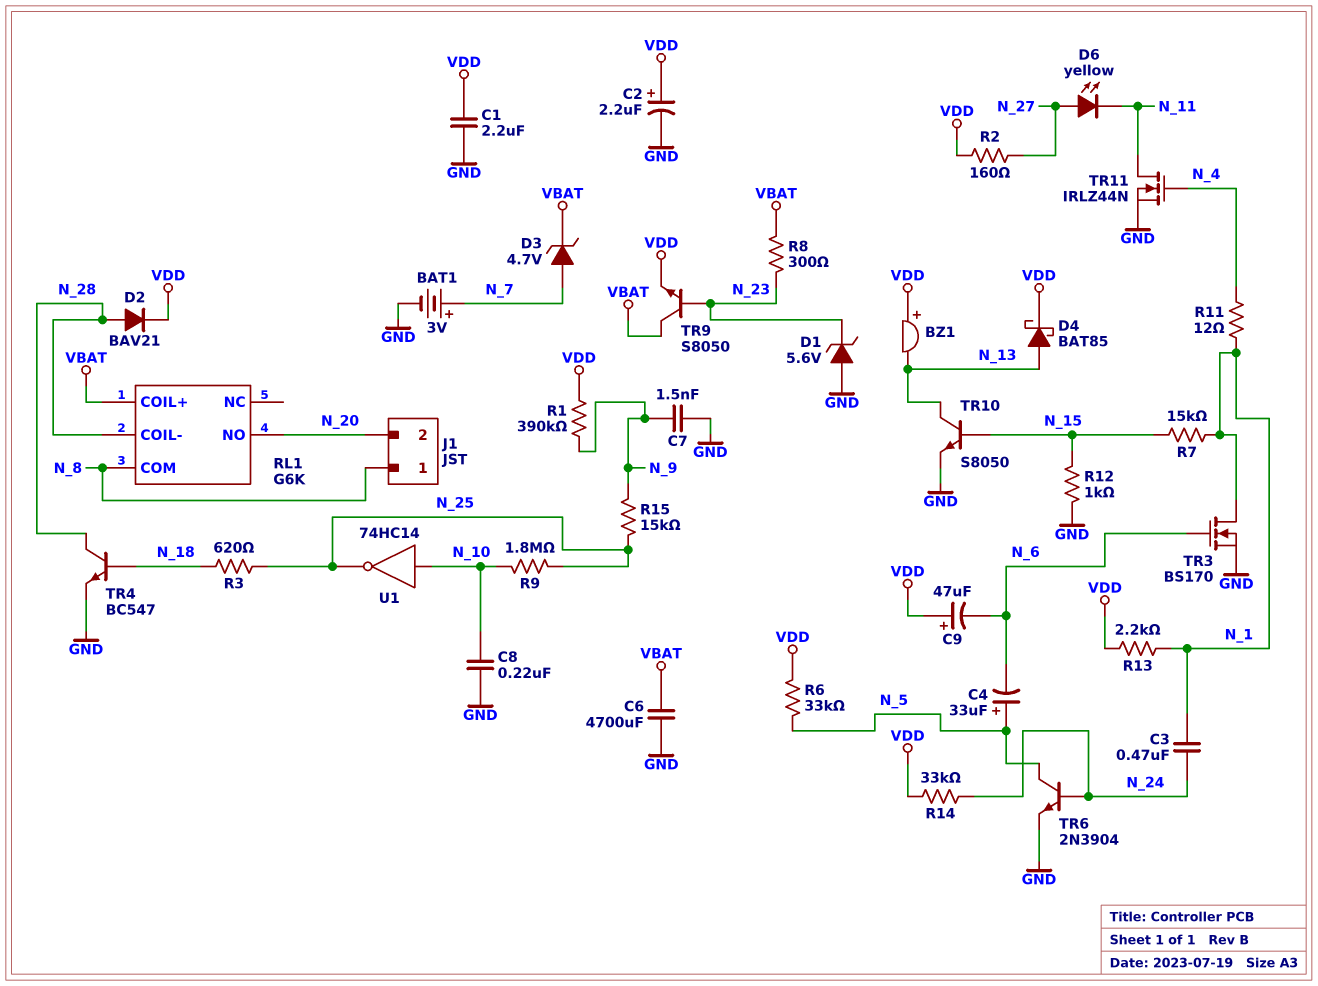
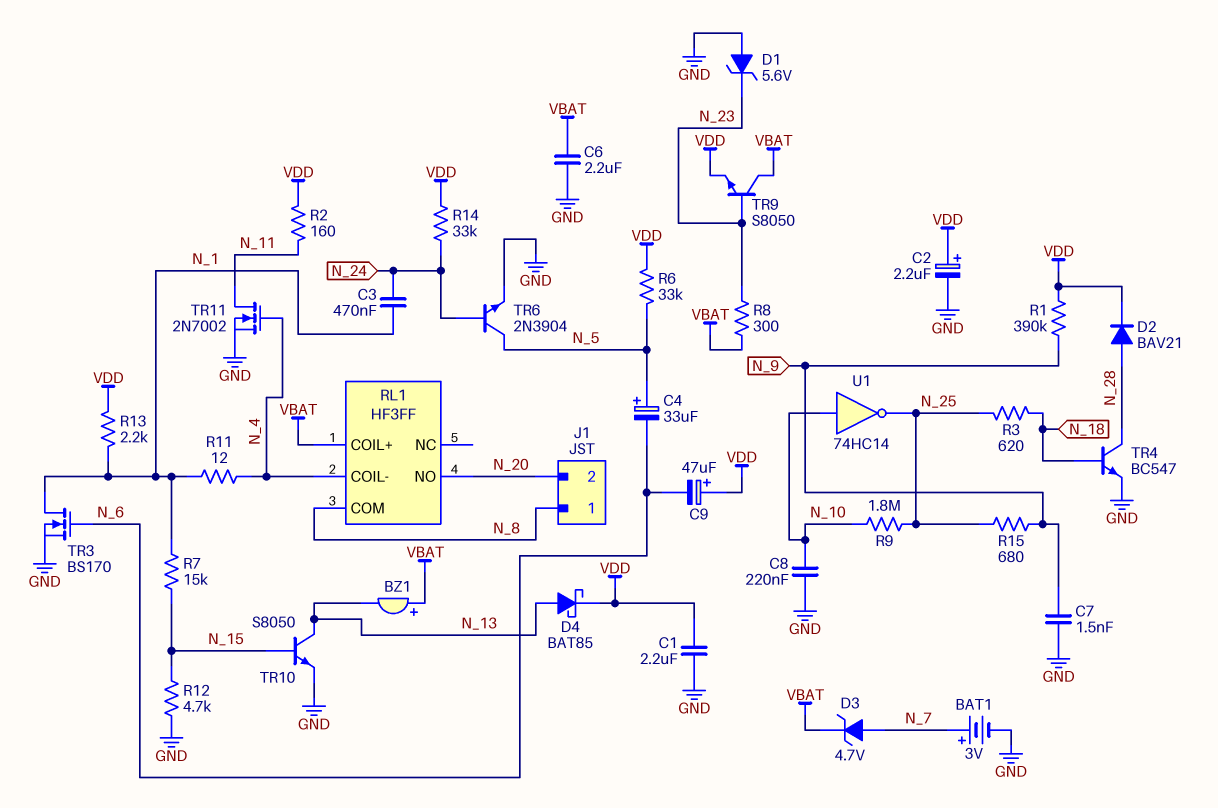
BZ1: buzzer (plus VDD, minus N_13) -> buzzer (plus VBAT, minus N_13)
C6: 4700uF (GND, VBAT) -> 2.2uF (GND, VBAT)
D6: LED yellow (A N_27, K N_11) -> none
R2: 160 (N_27, VDD) -> 160 (N_11, VDD)
R12: 1k (GND, N_15) -> 4.7k (GND, N_15)
R15: 15k (N_9, N_25) -> 680 (N_9, N_25)
RL1: G6K -> HF3FF
RL1 pin COIL-: N_28 -> N_4
TR11: NMOS IRLZ44N (G N_4, D N_11, S GND) -> NMOS 2N7002 (G N_4, D N_11, S GND)

